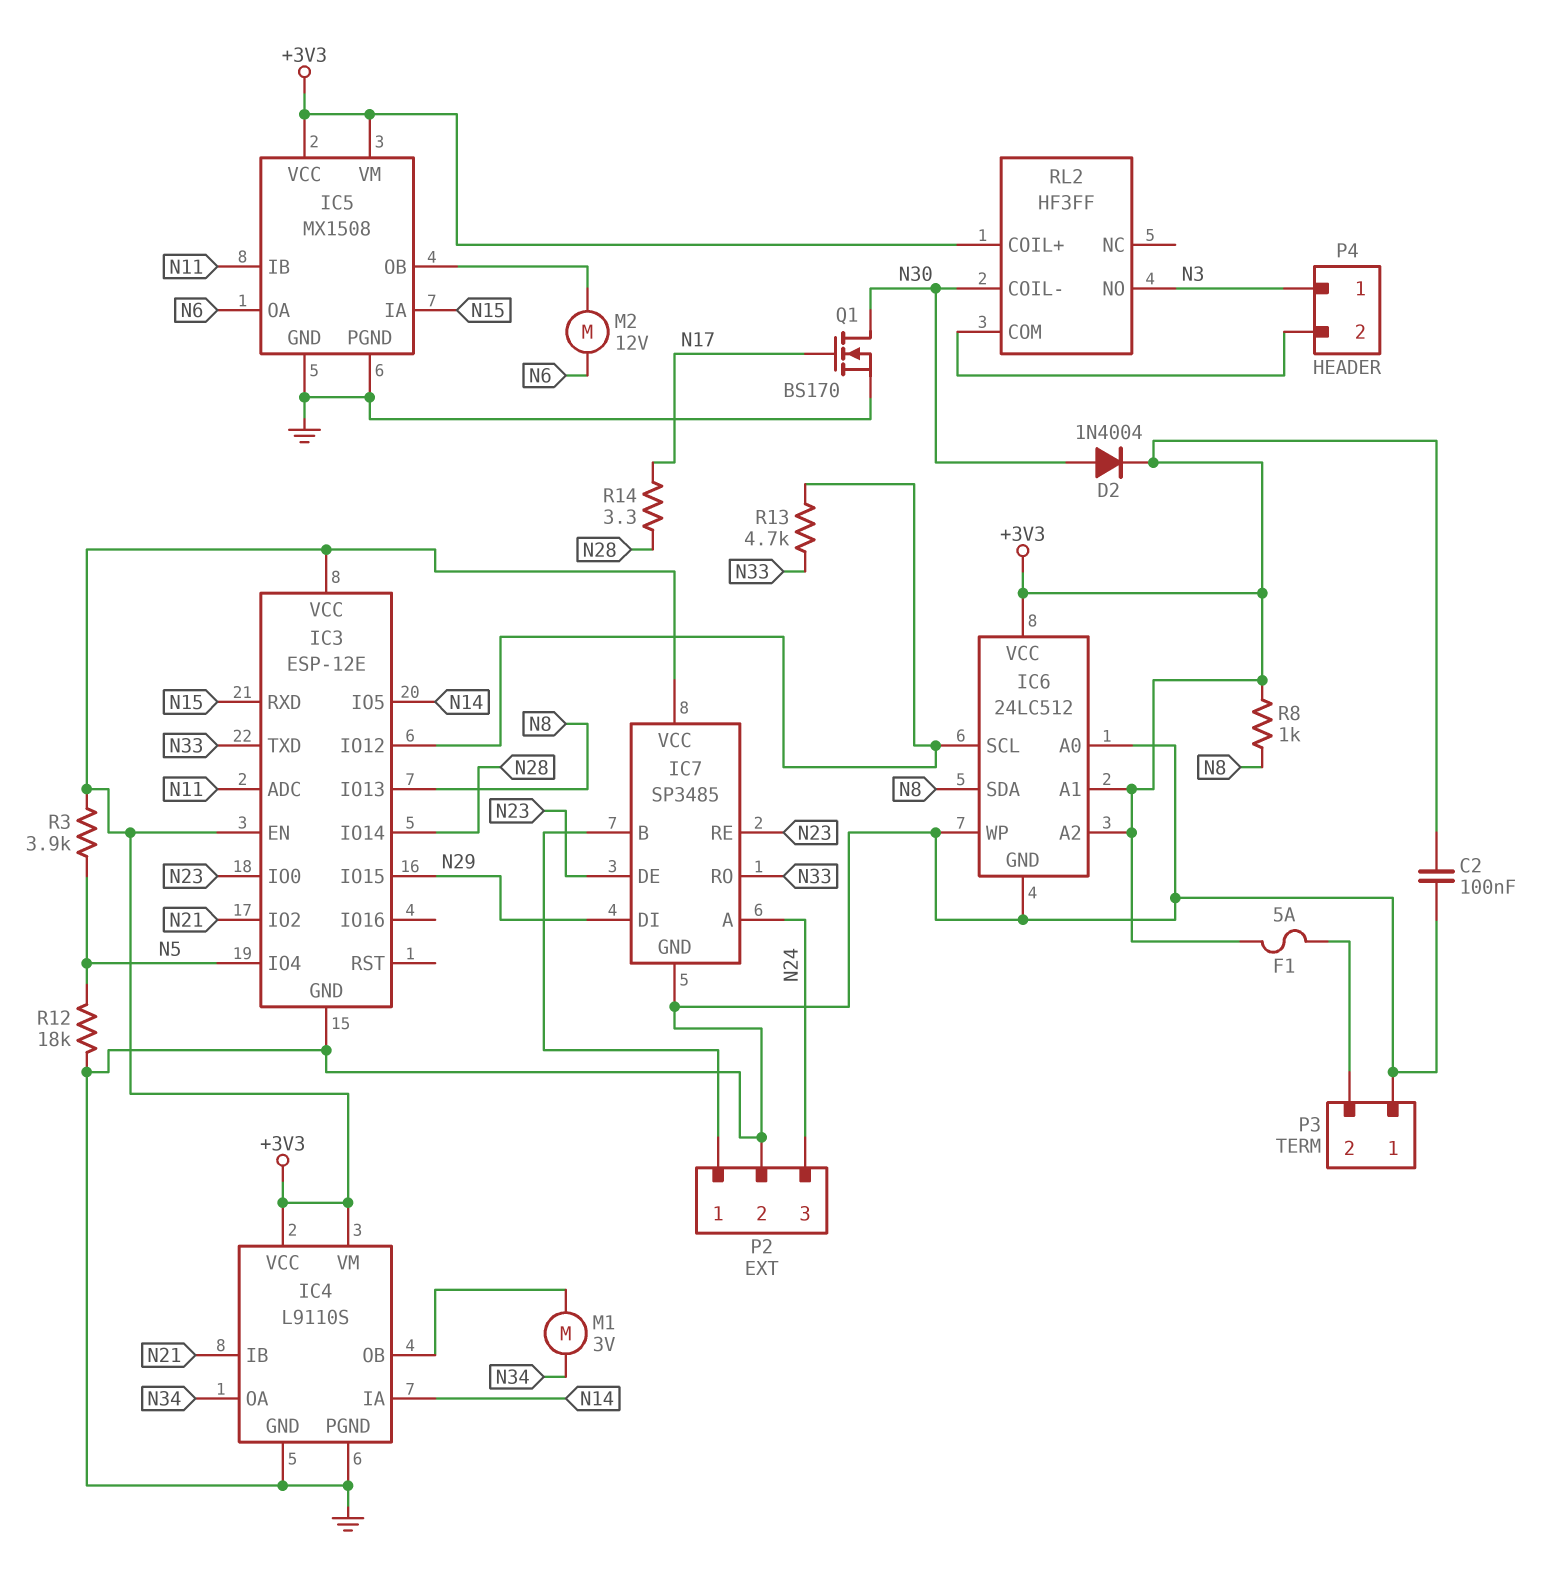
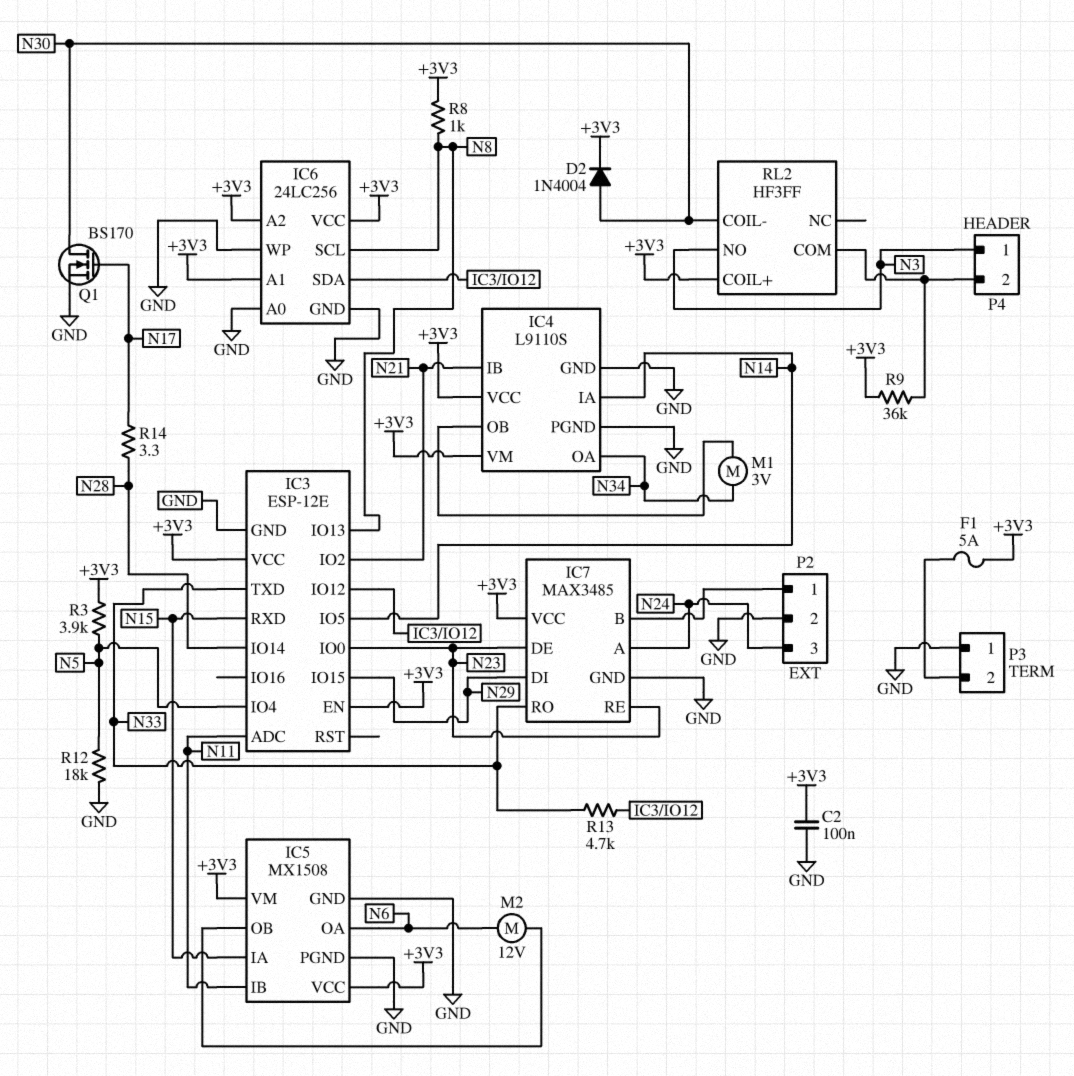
IC6: 24LC512 -> 24LC256
IC6 pin SCL: IC3/IO12 -> N8
IC6 pin SDA: N8 -> IC3/IO12
IC7: SP3485 -> MAX3485
R9: none -> 36k (+3V3, P4/2)

